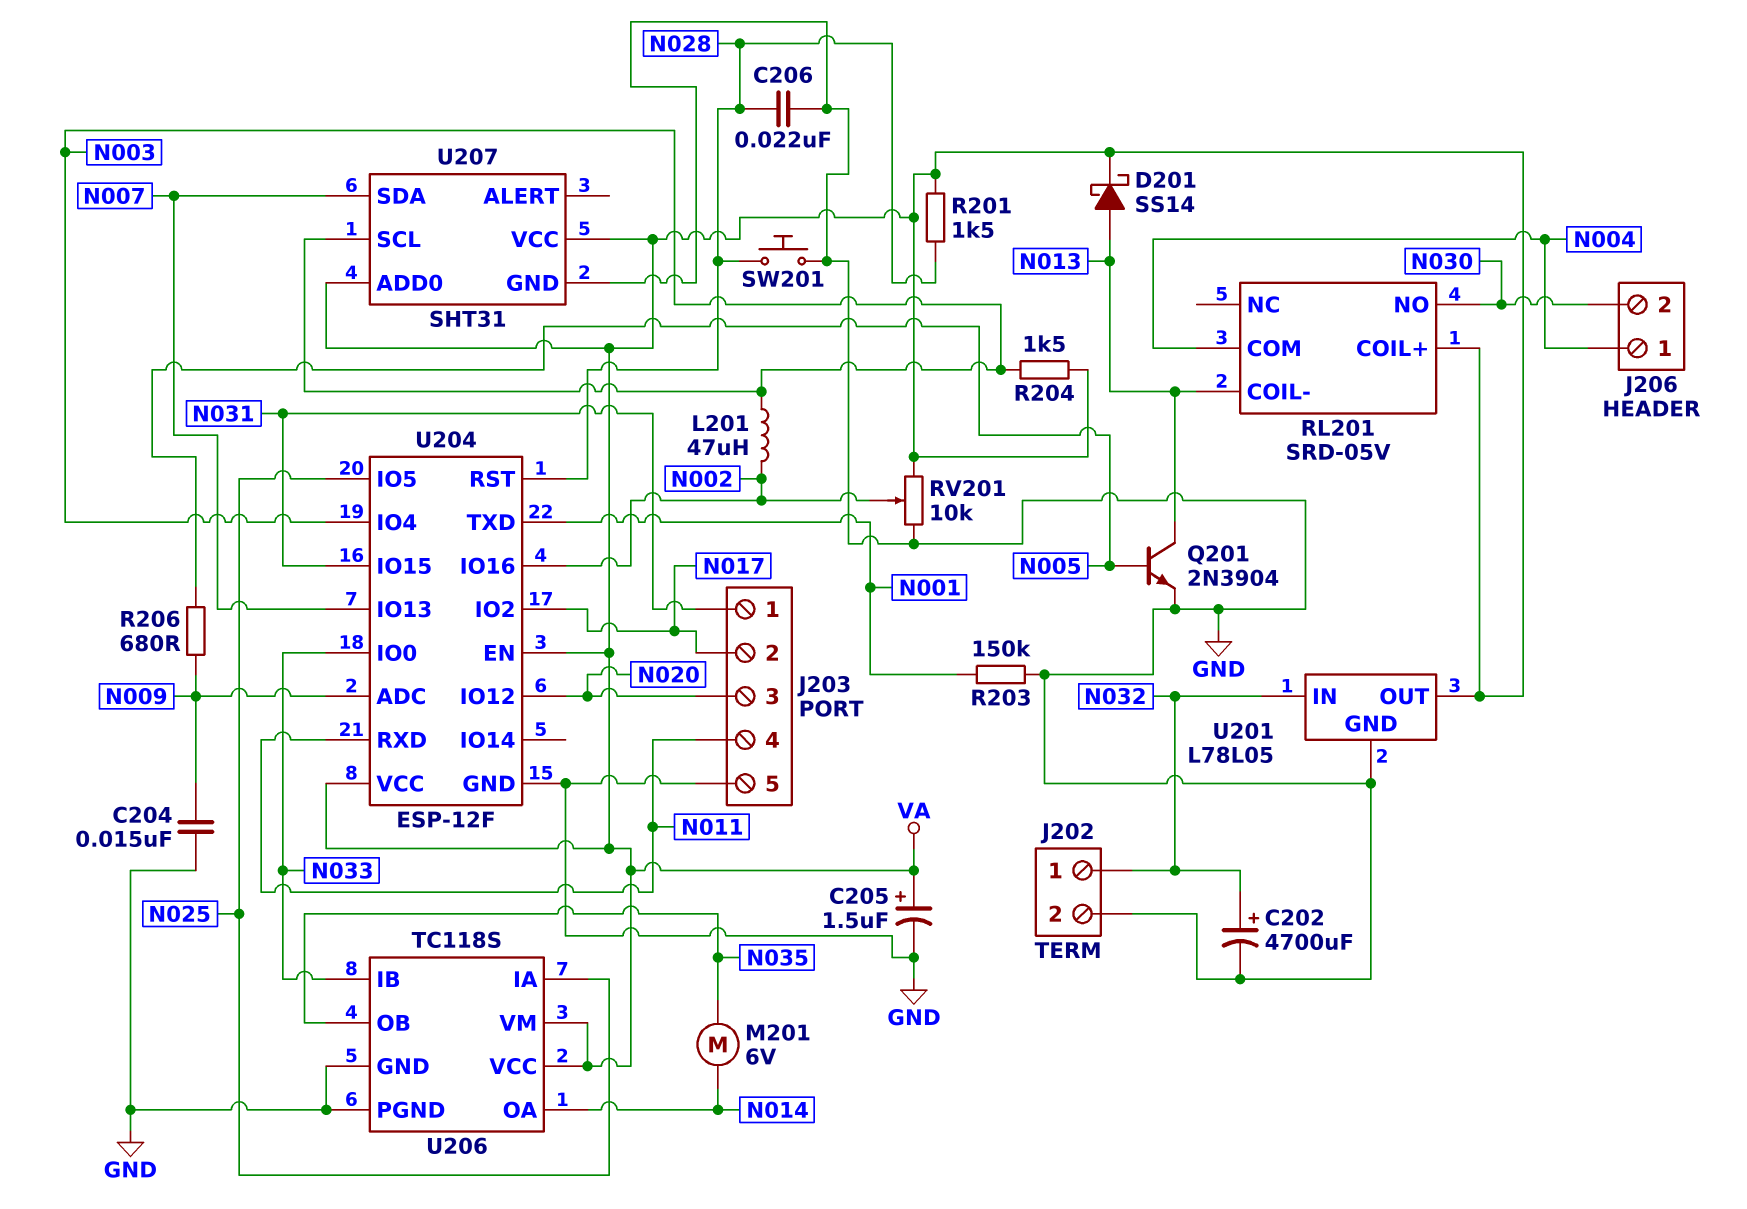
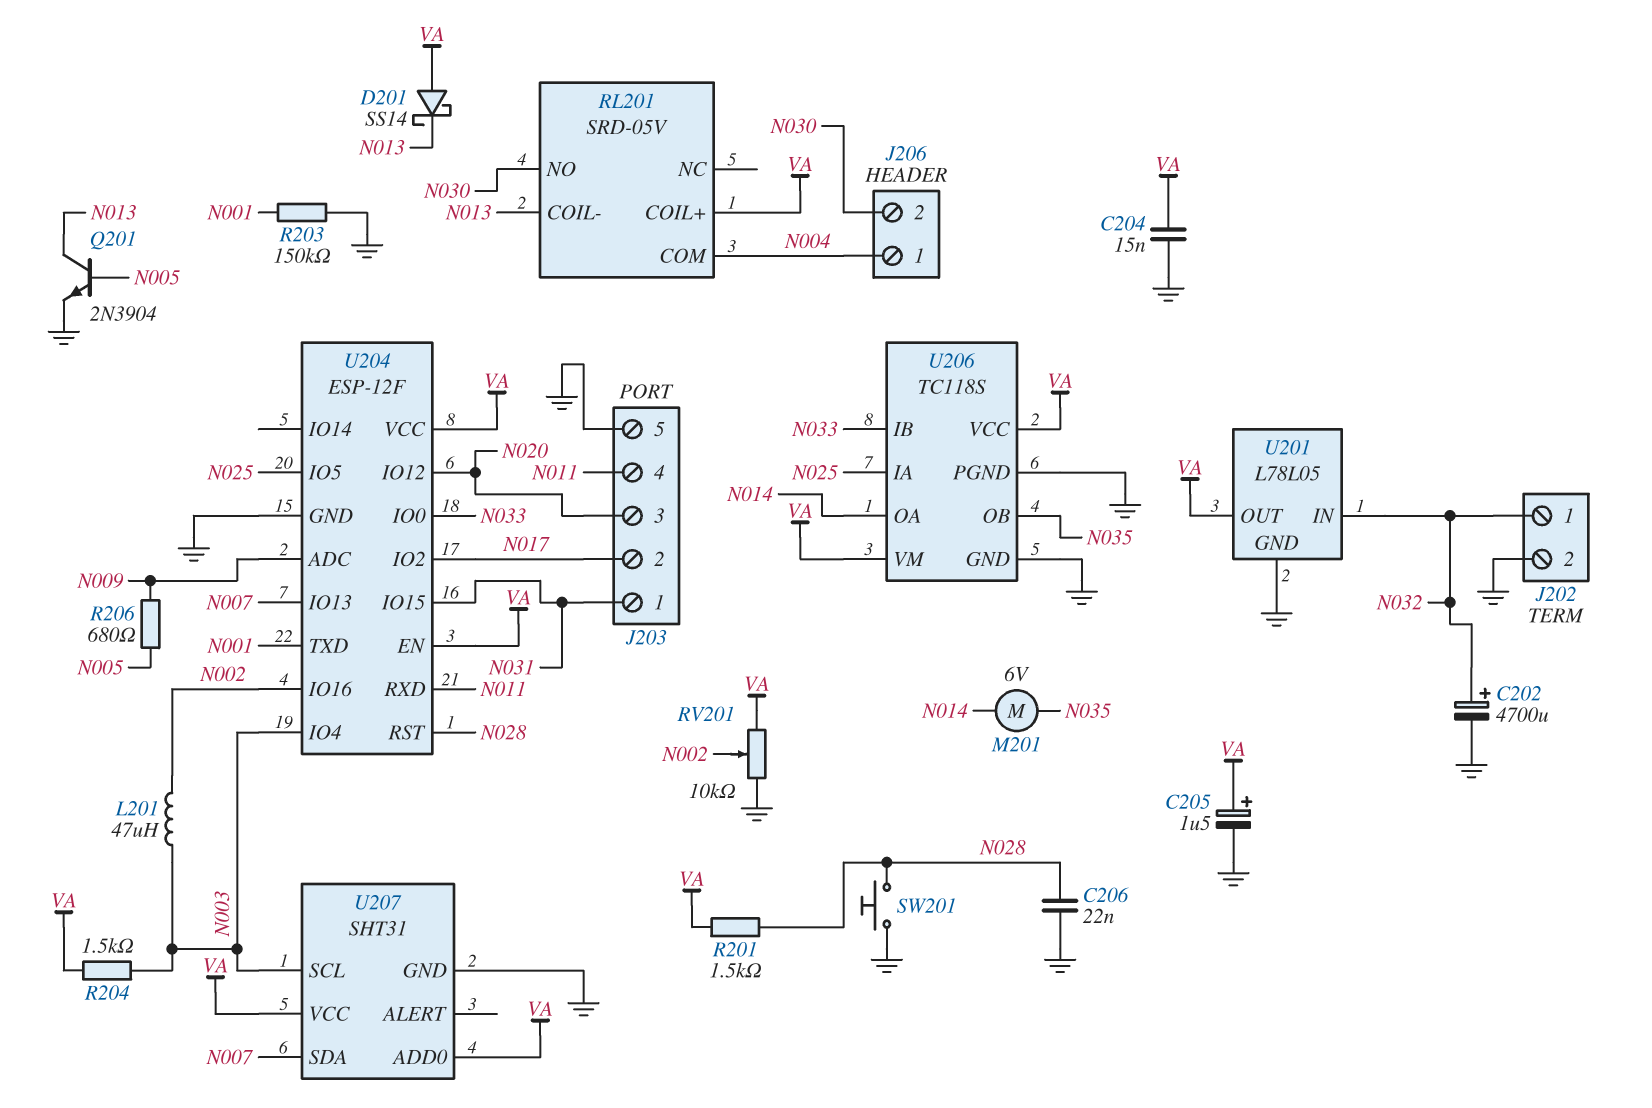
C204: 15nF (GND, N009) -> 15nF (GND, VA)
D201: schottky SS14 (A N013, K VA) -> schottky SS14 (A VA, K N013)

